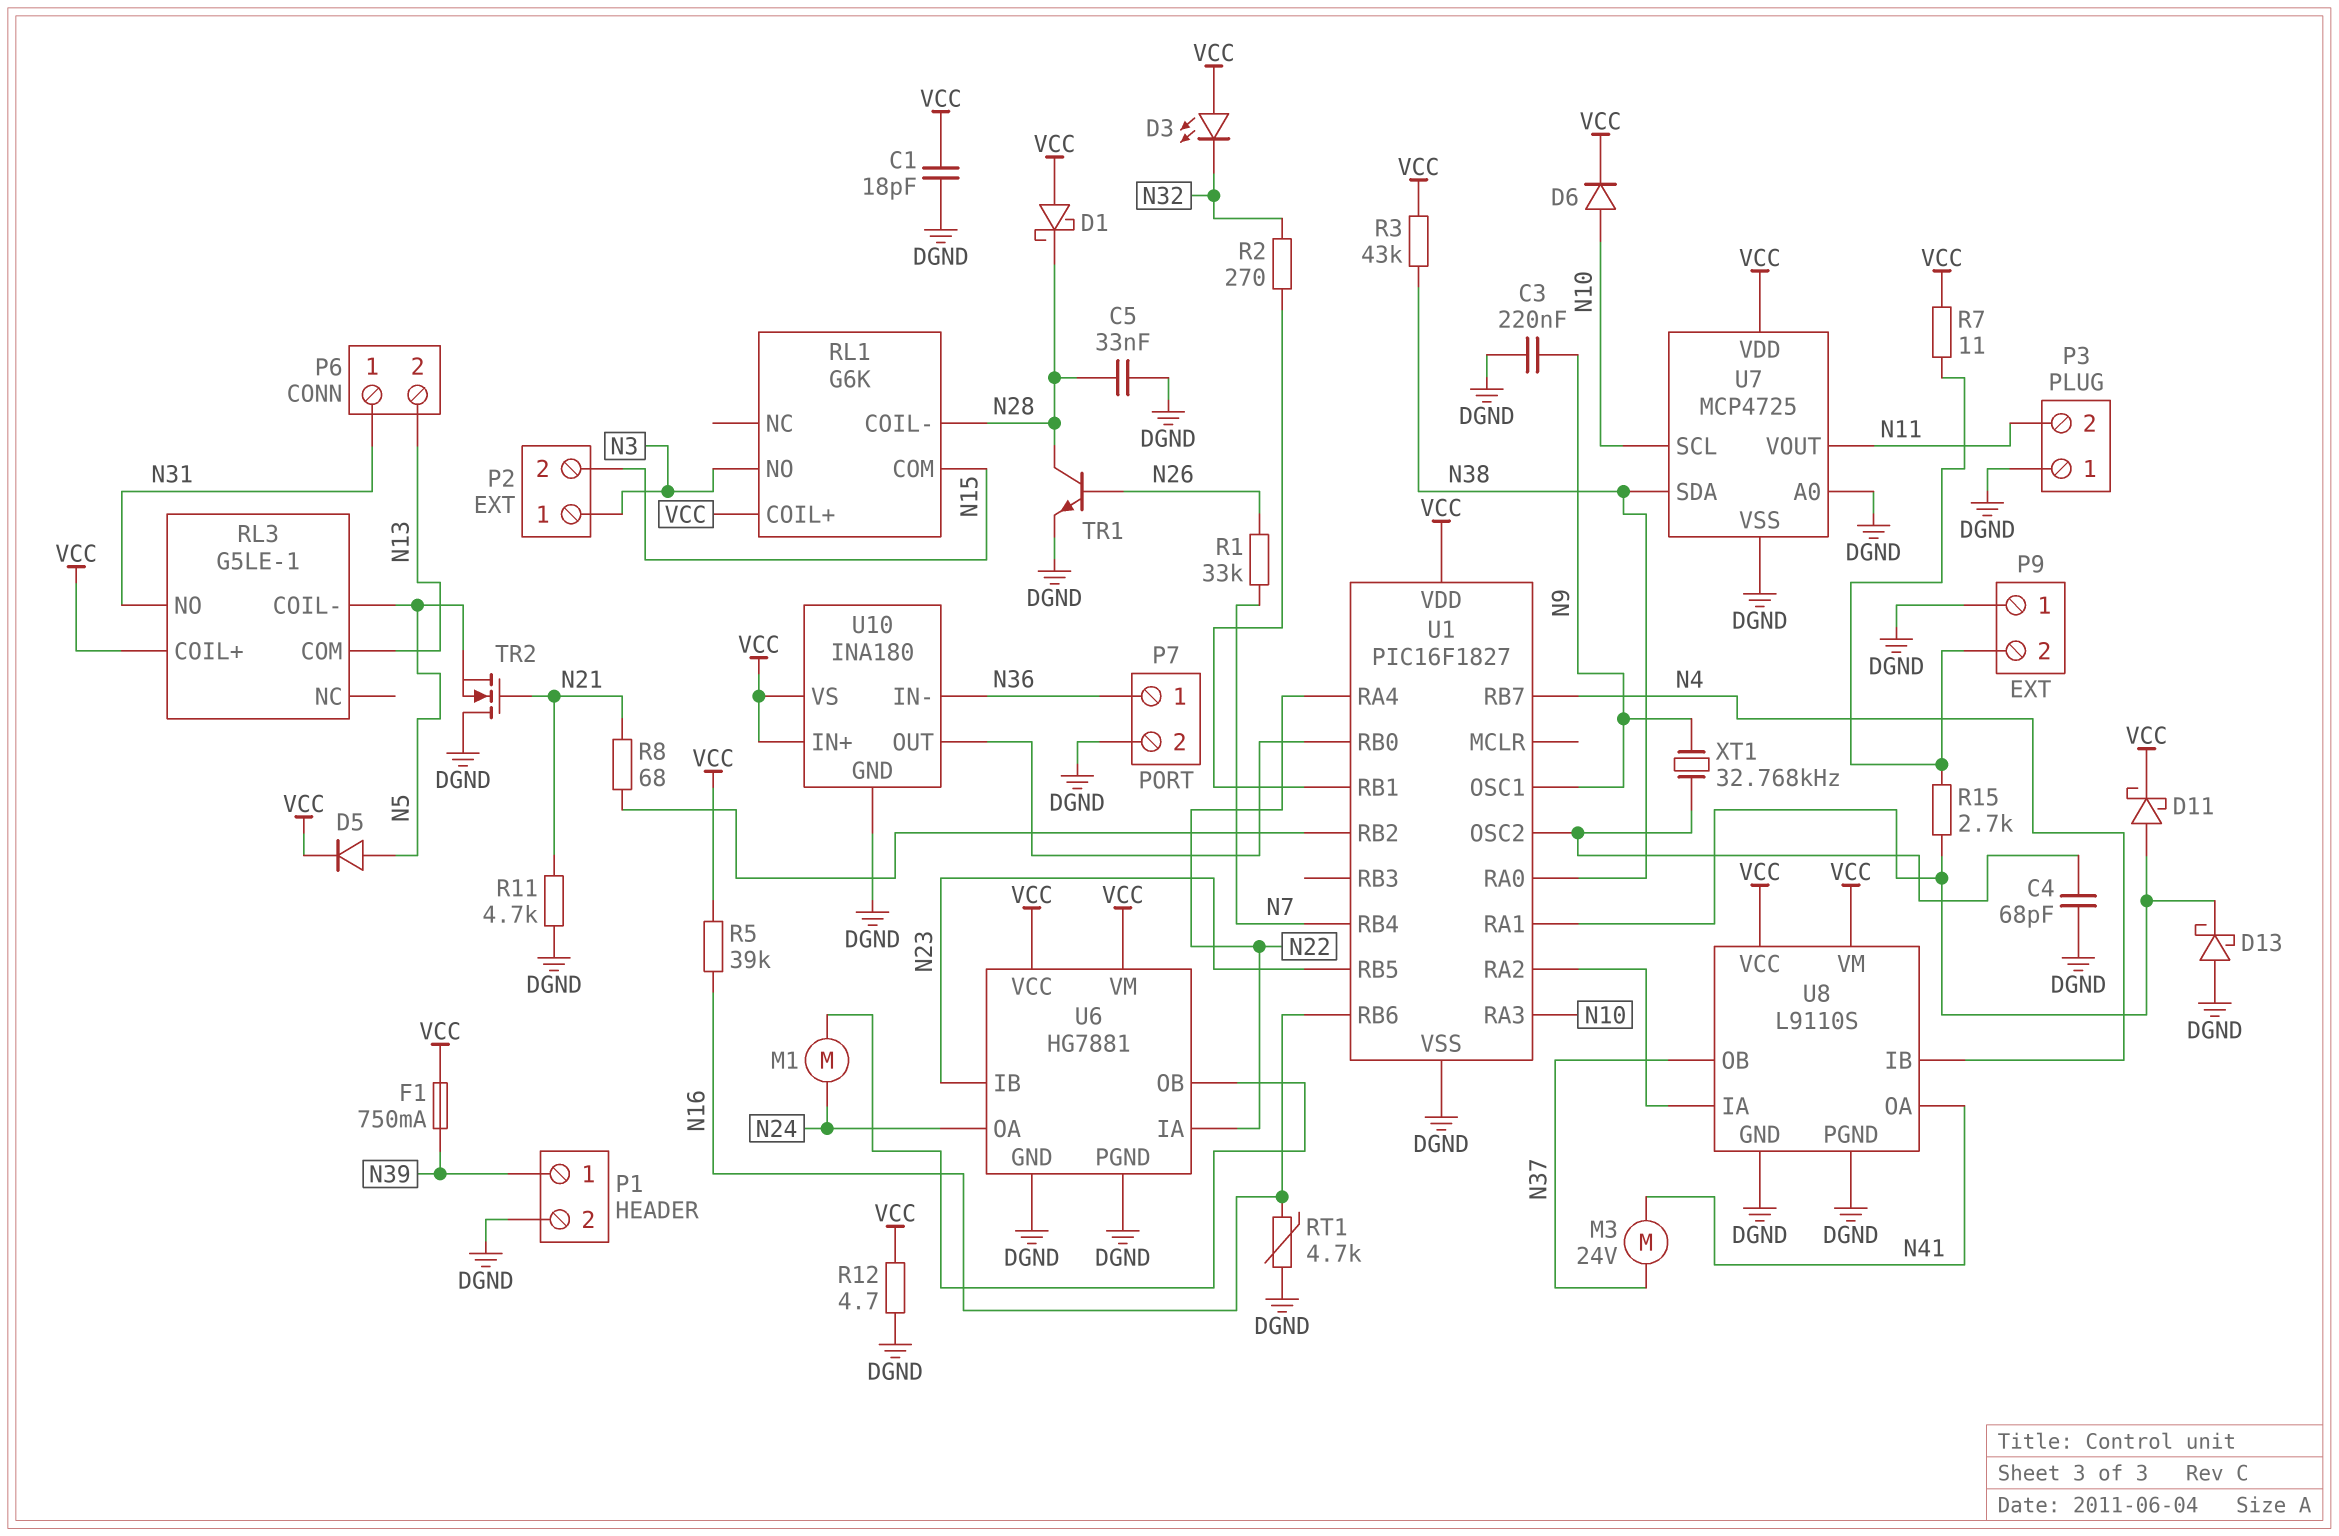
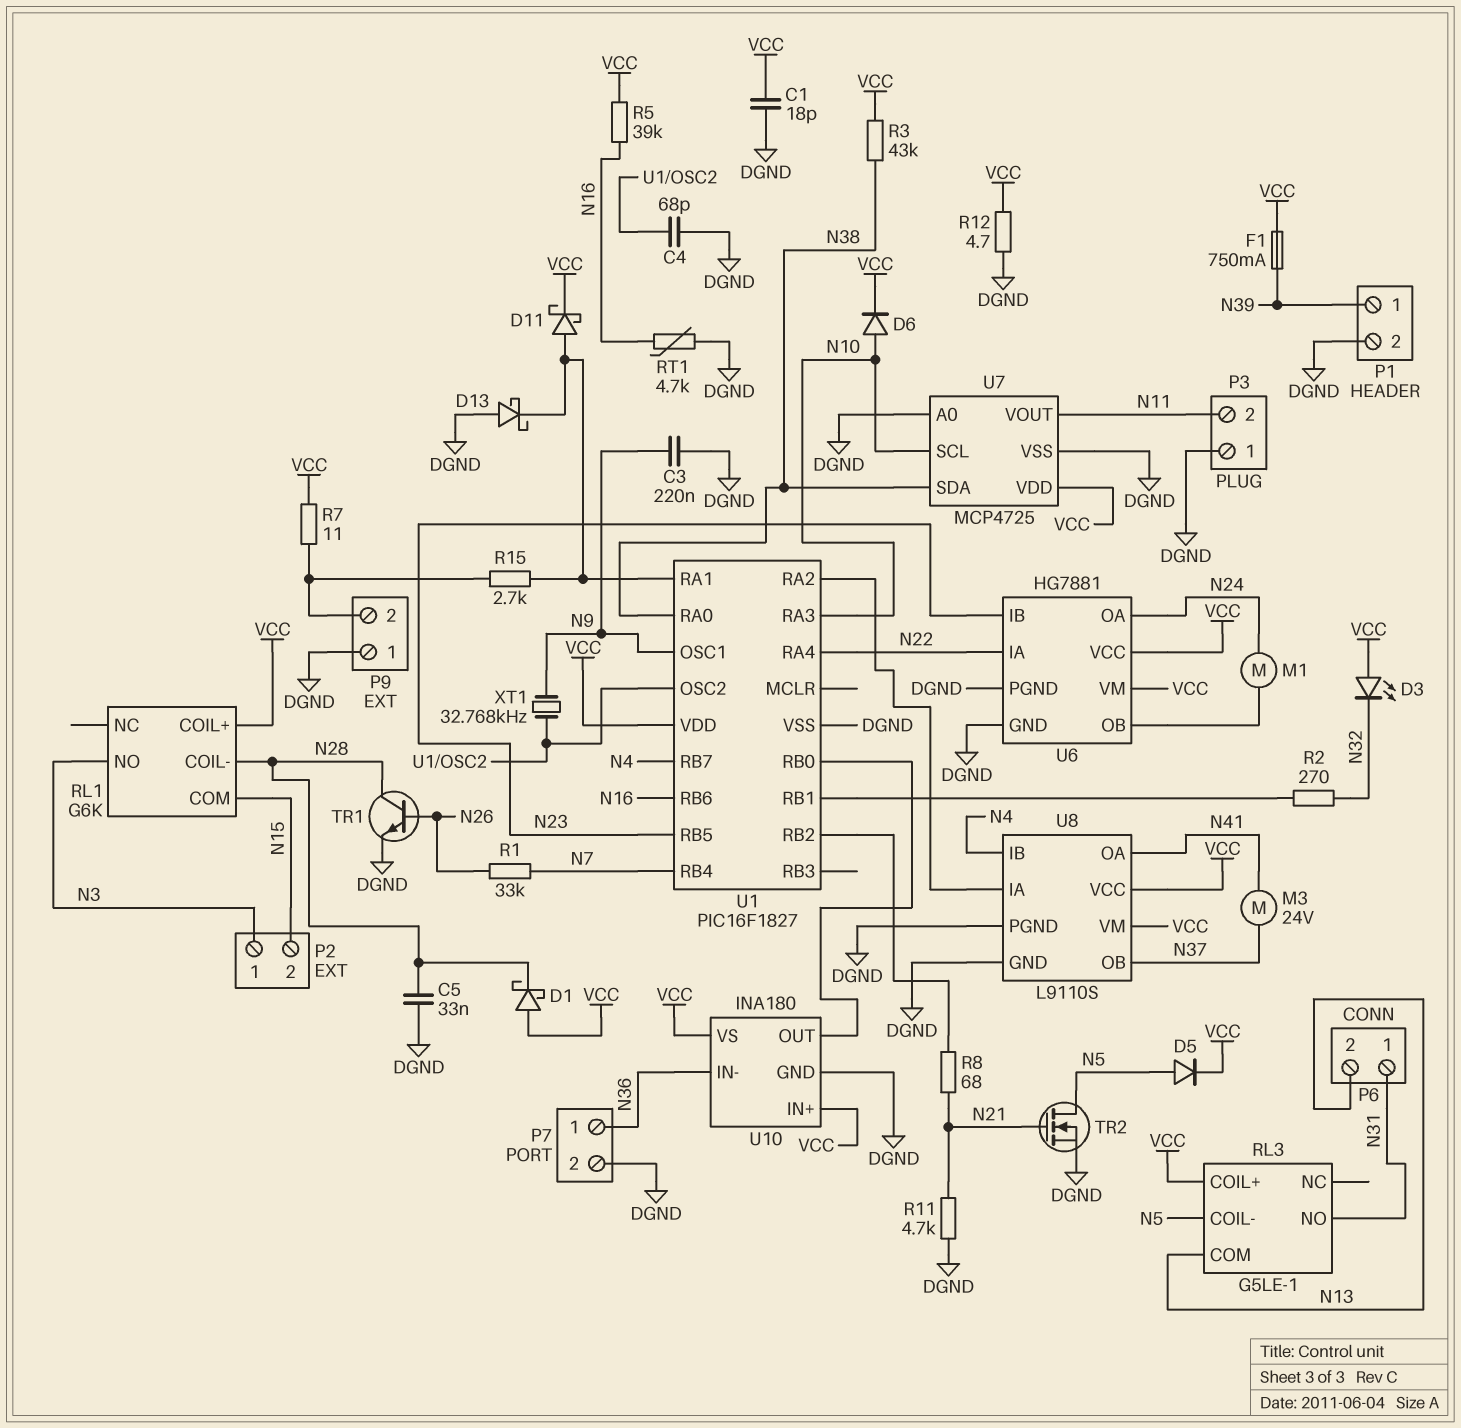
TR2: NMOS (G N21, D DGND, S N5) -> NMOS (G N21, D N5, S DGND)

